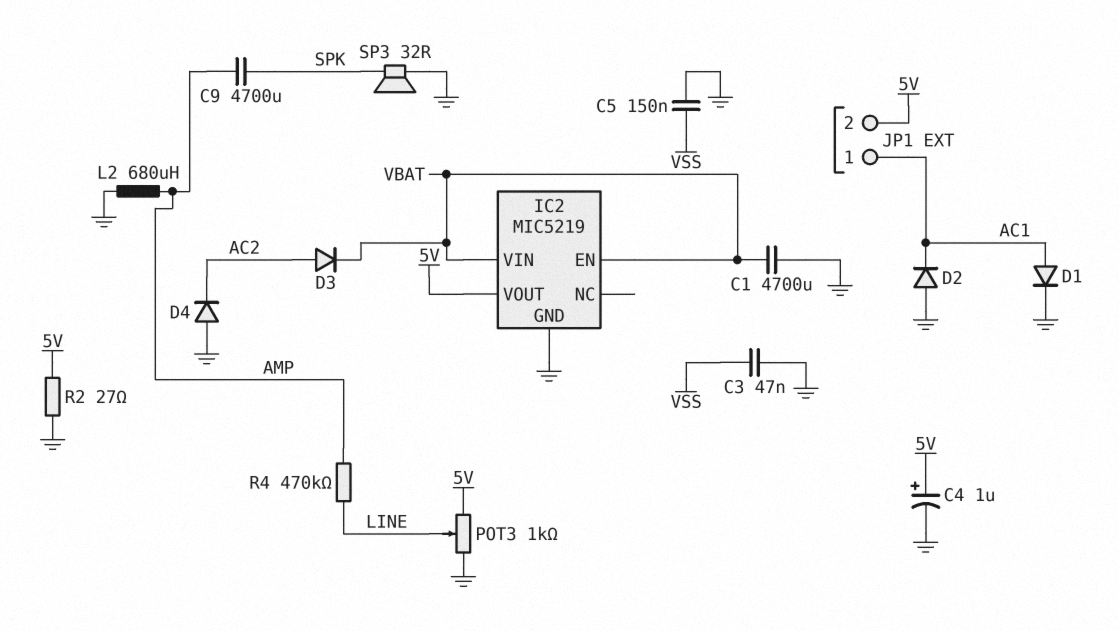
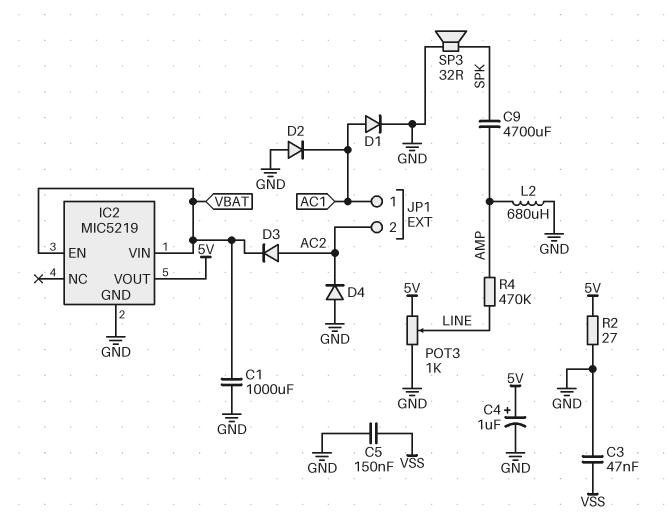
C1: 4700uF (GND, VBAT) -> 1000uF (GND, VBAT)
JP1 pin 2: 5V -> AC2

